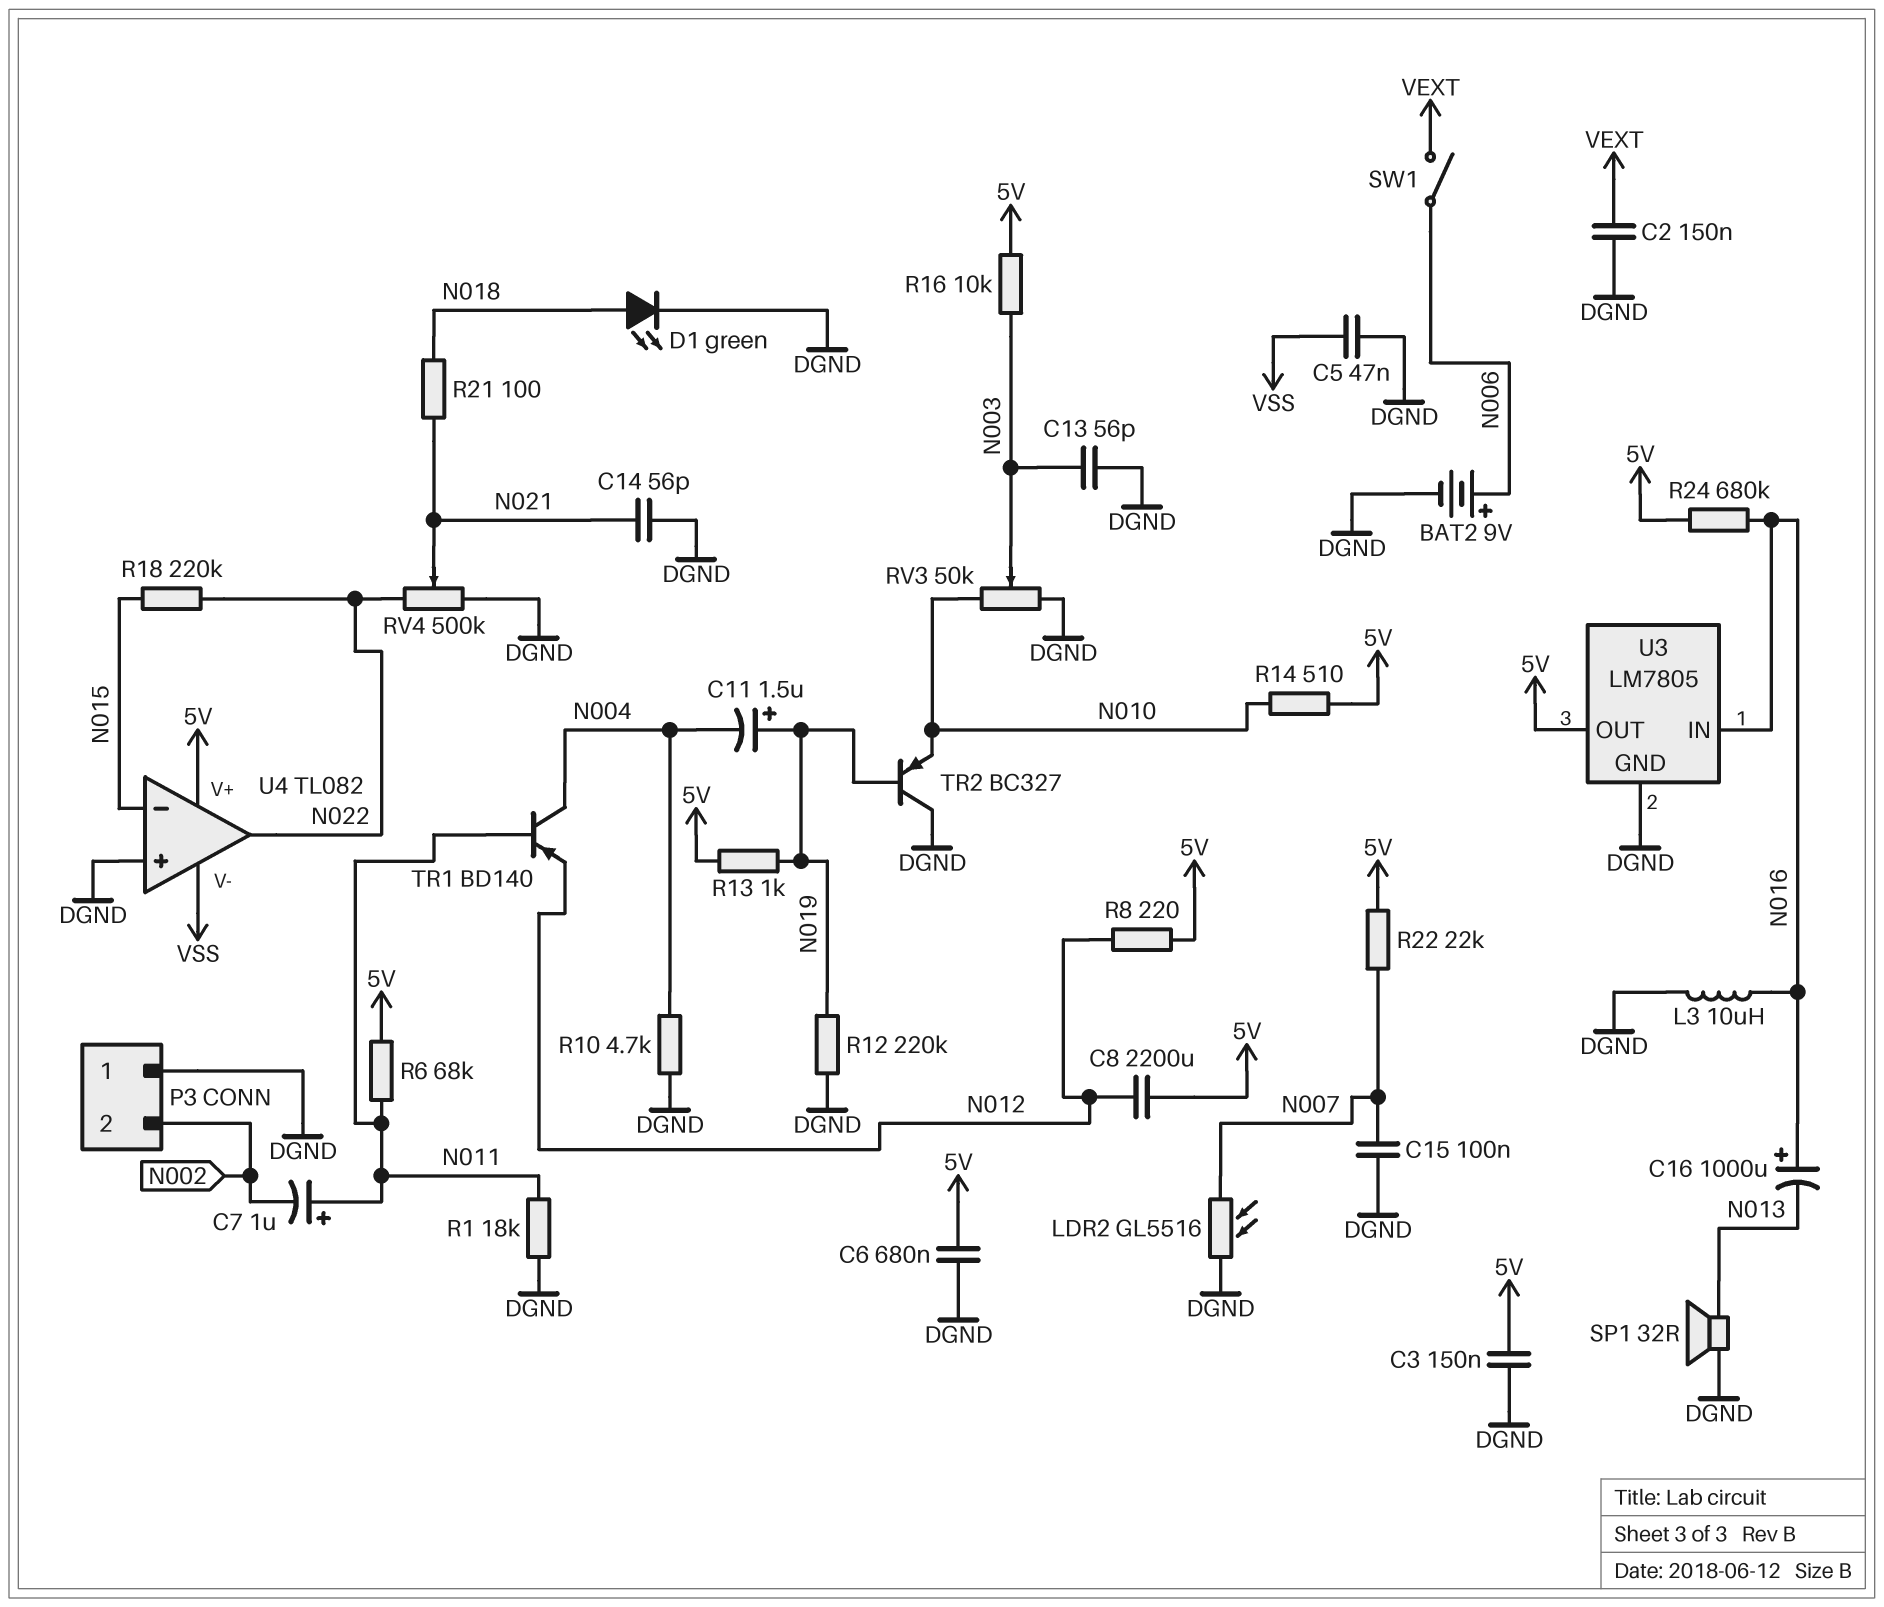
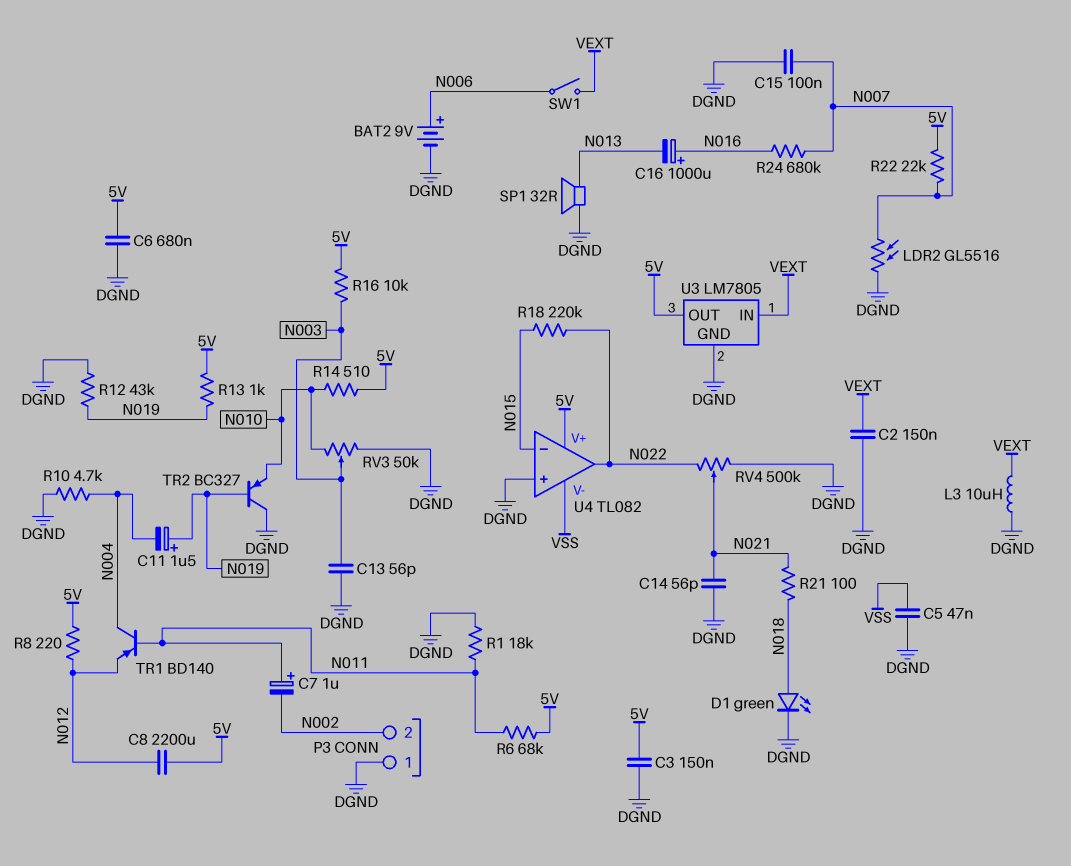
L3: 10uH (DGND, N016) -> 10uH (DGND, VEXT)
R12: 220k (DGND, N019) -> 43k (DGND, N019)
R24: 680k (5V, N016) -> 680k (N007, N016)
U3 pin IN: N016 -> VEXT

